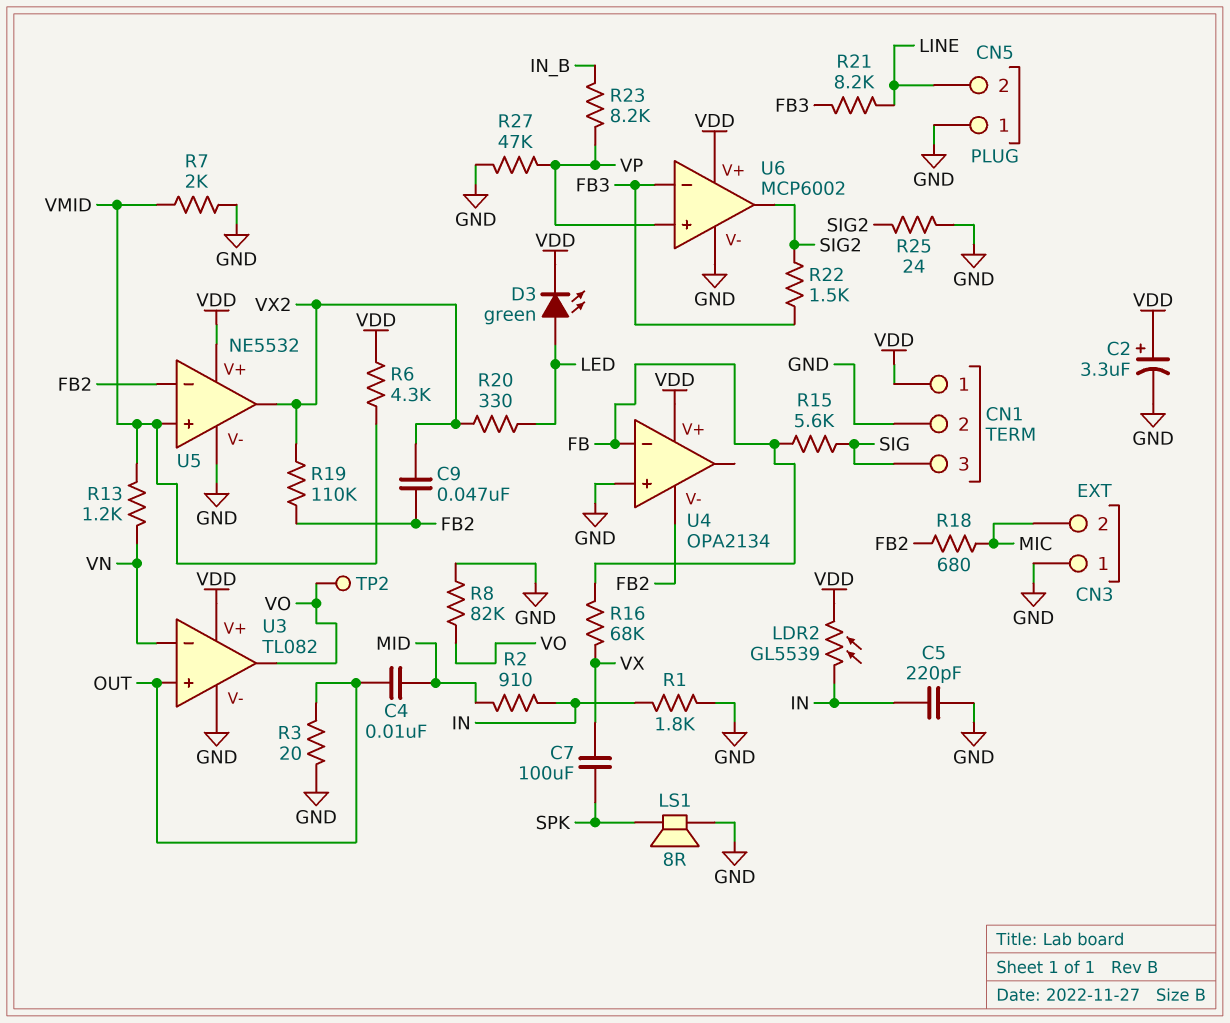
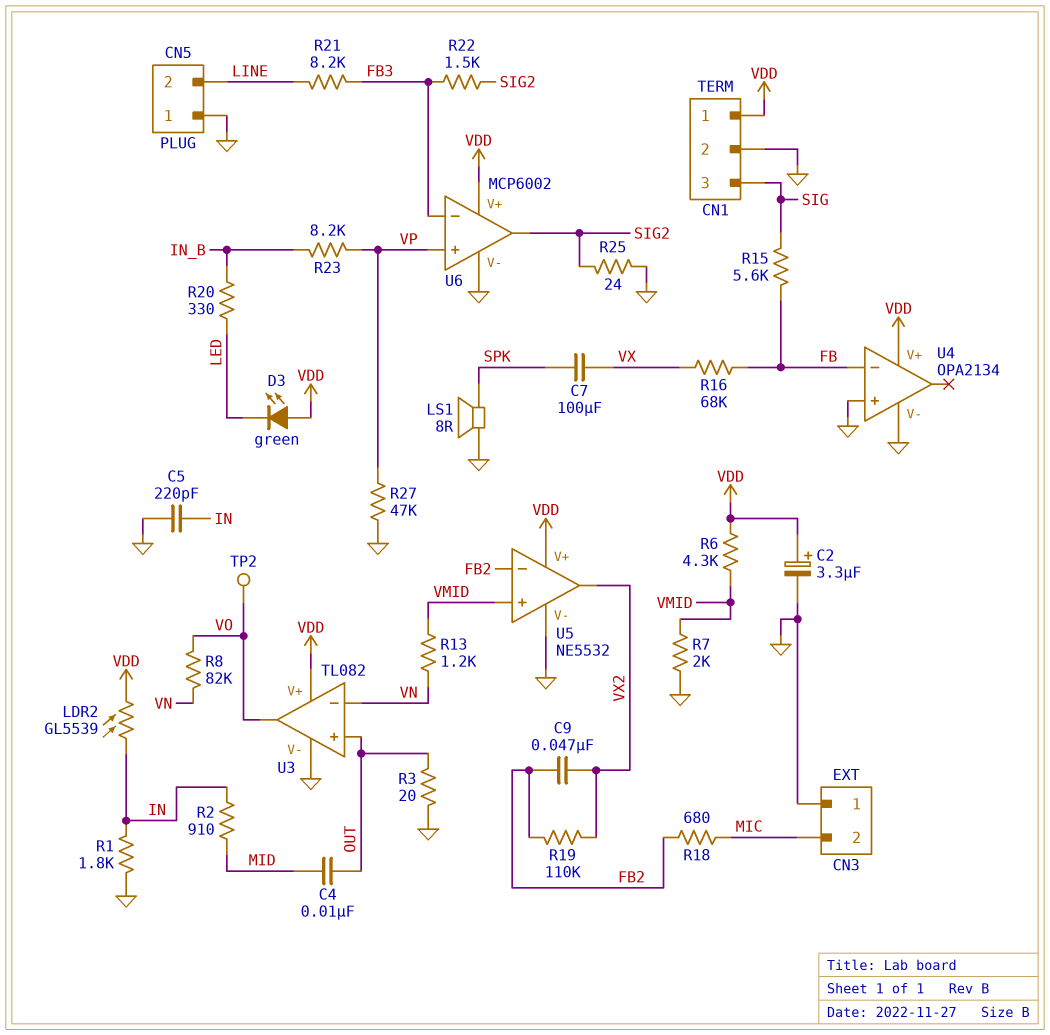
D3: LED green (A LED, K VDD) -> LED green (A VDD, K LED)
R8: 82k (GND, VO) -> 82k (VN, VO)
R20: 330 (LED, VX2) -> 330 (IN_B, LED)
U4 pin V-: FB2 -> GND

